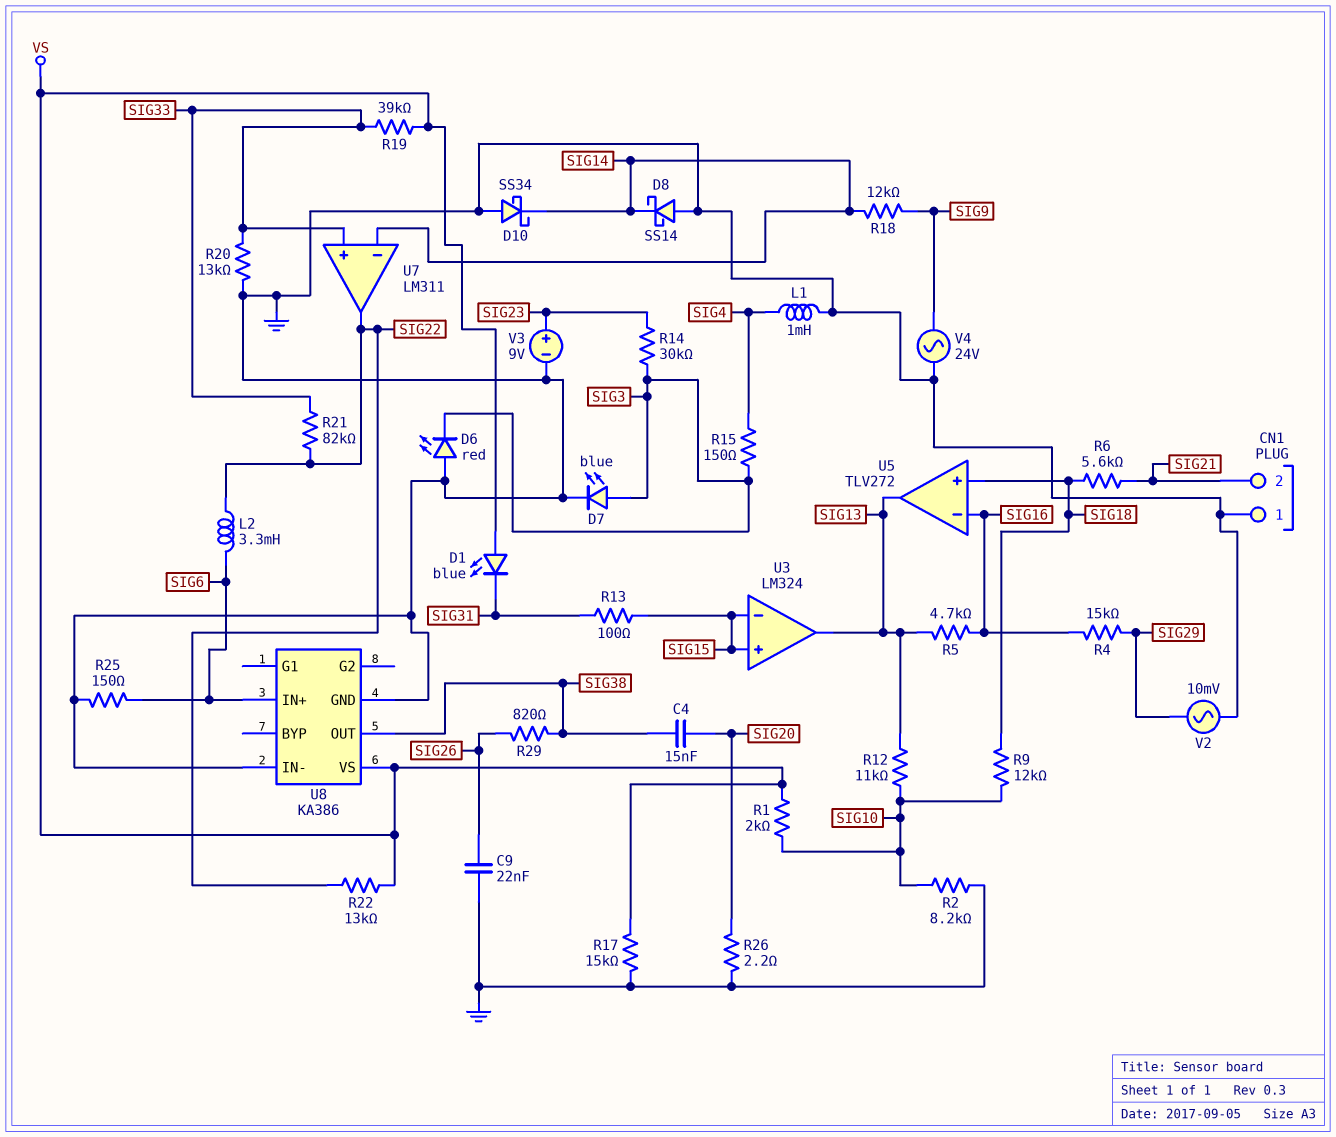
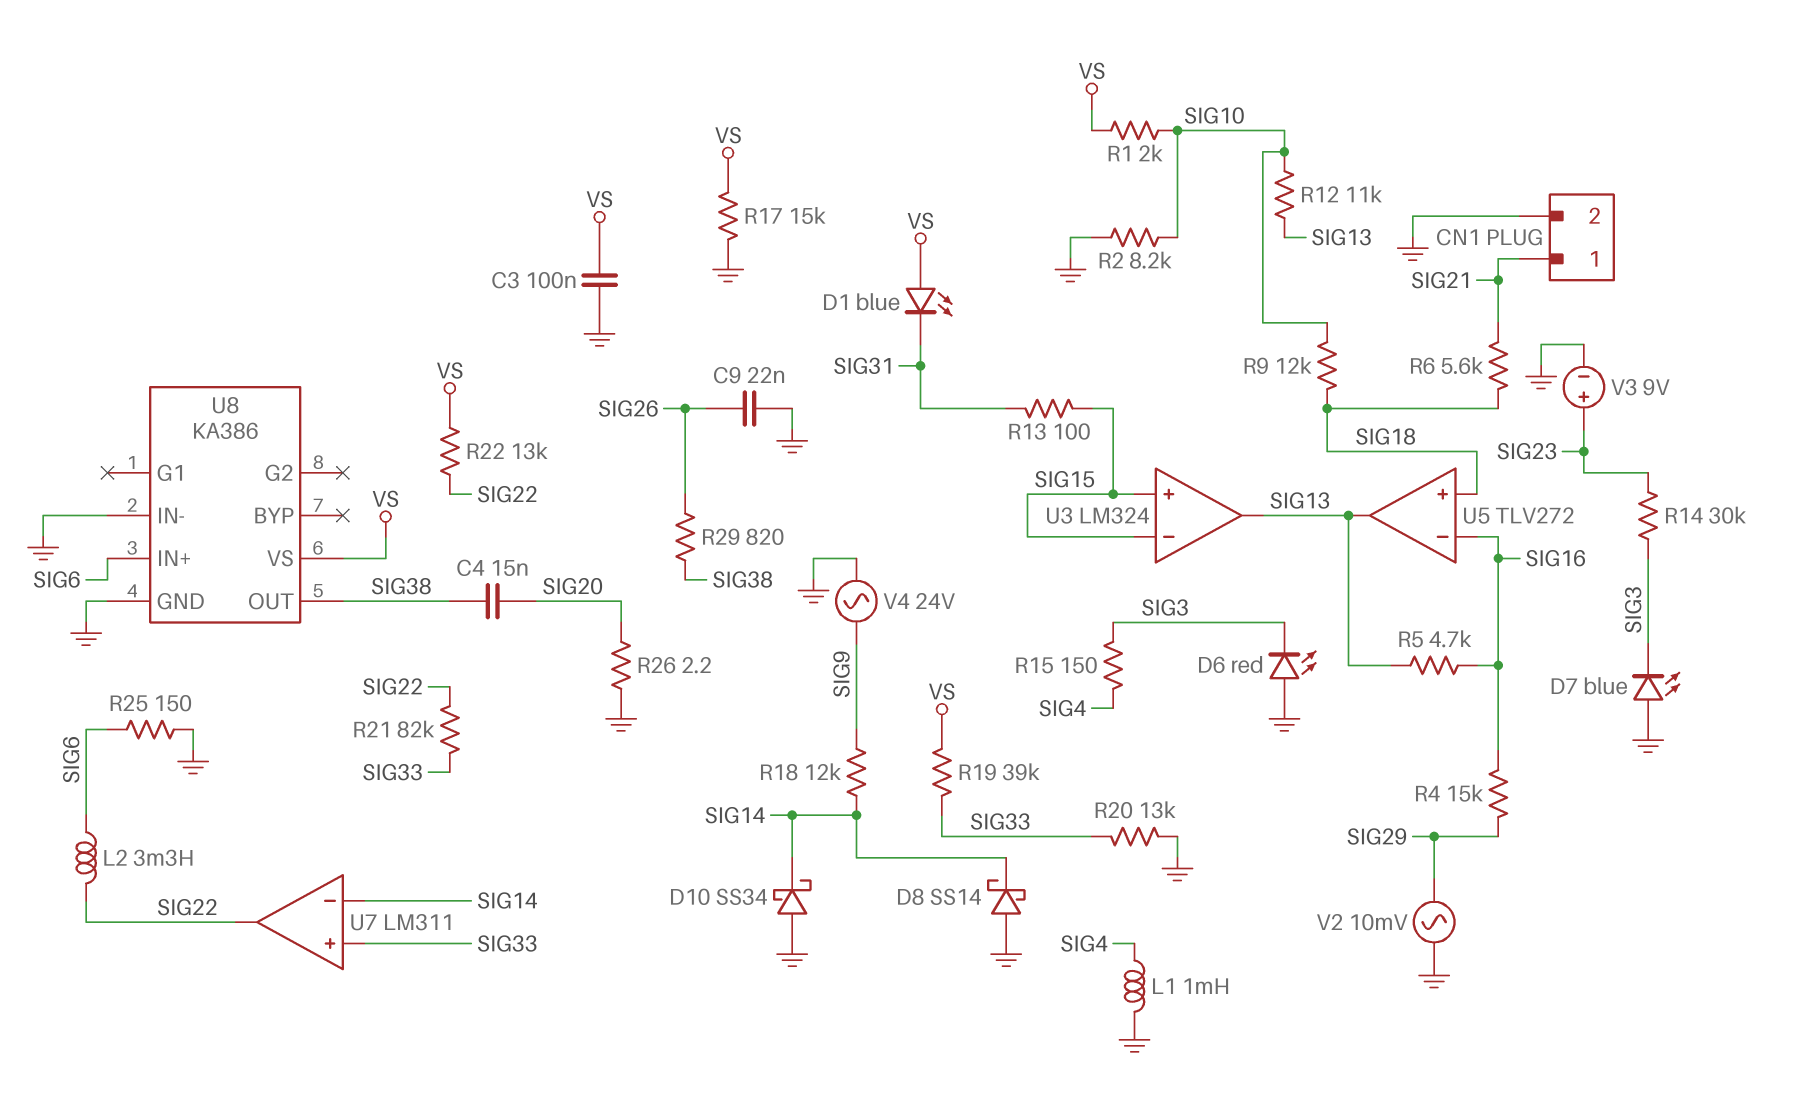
C3: none -> 100nF (GND, VS)
CN1 pin 1: GND -> SIG21
CN1 pin 2: SIG21 -> GND
D7: LED blue (A SIG3, K GND) -> LED blue (A GND, K SIG3)

